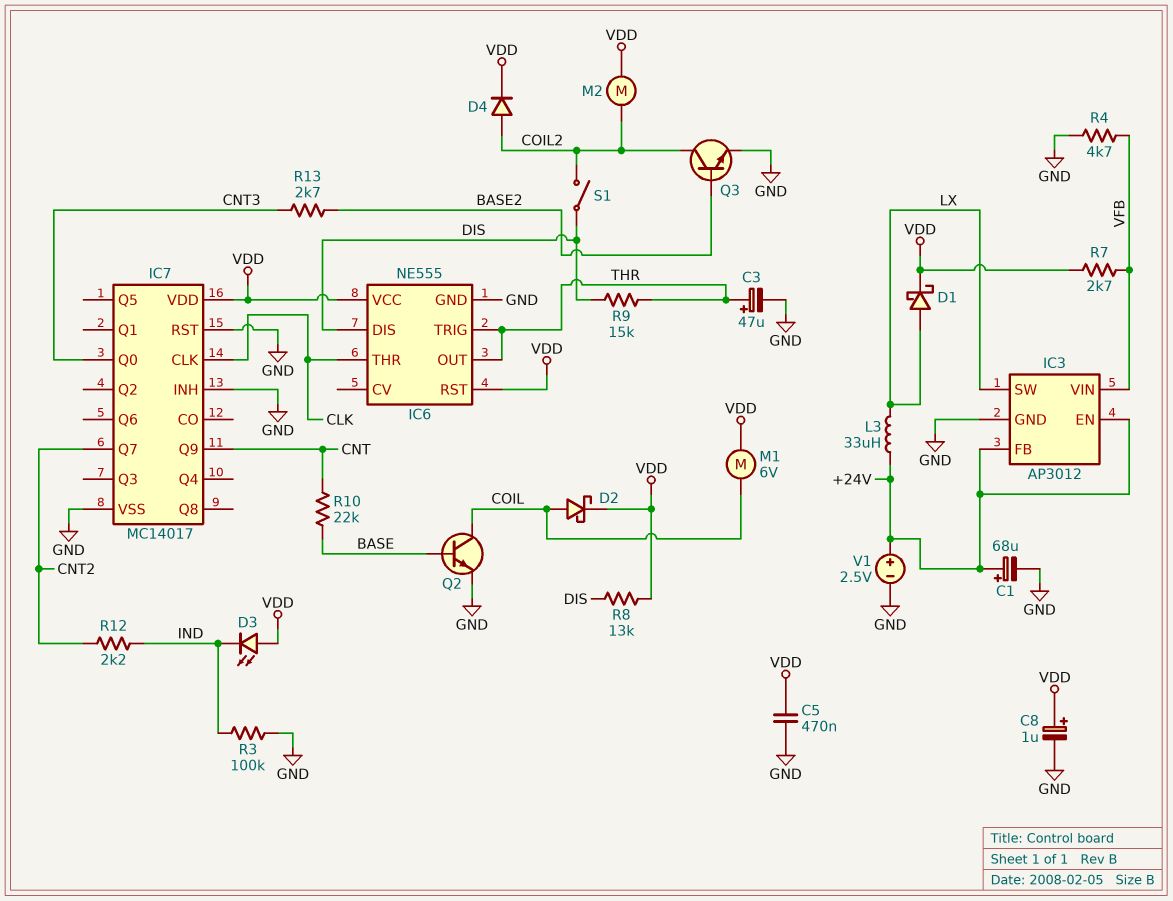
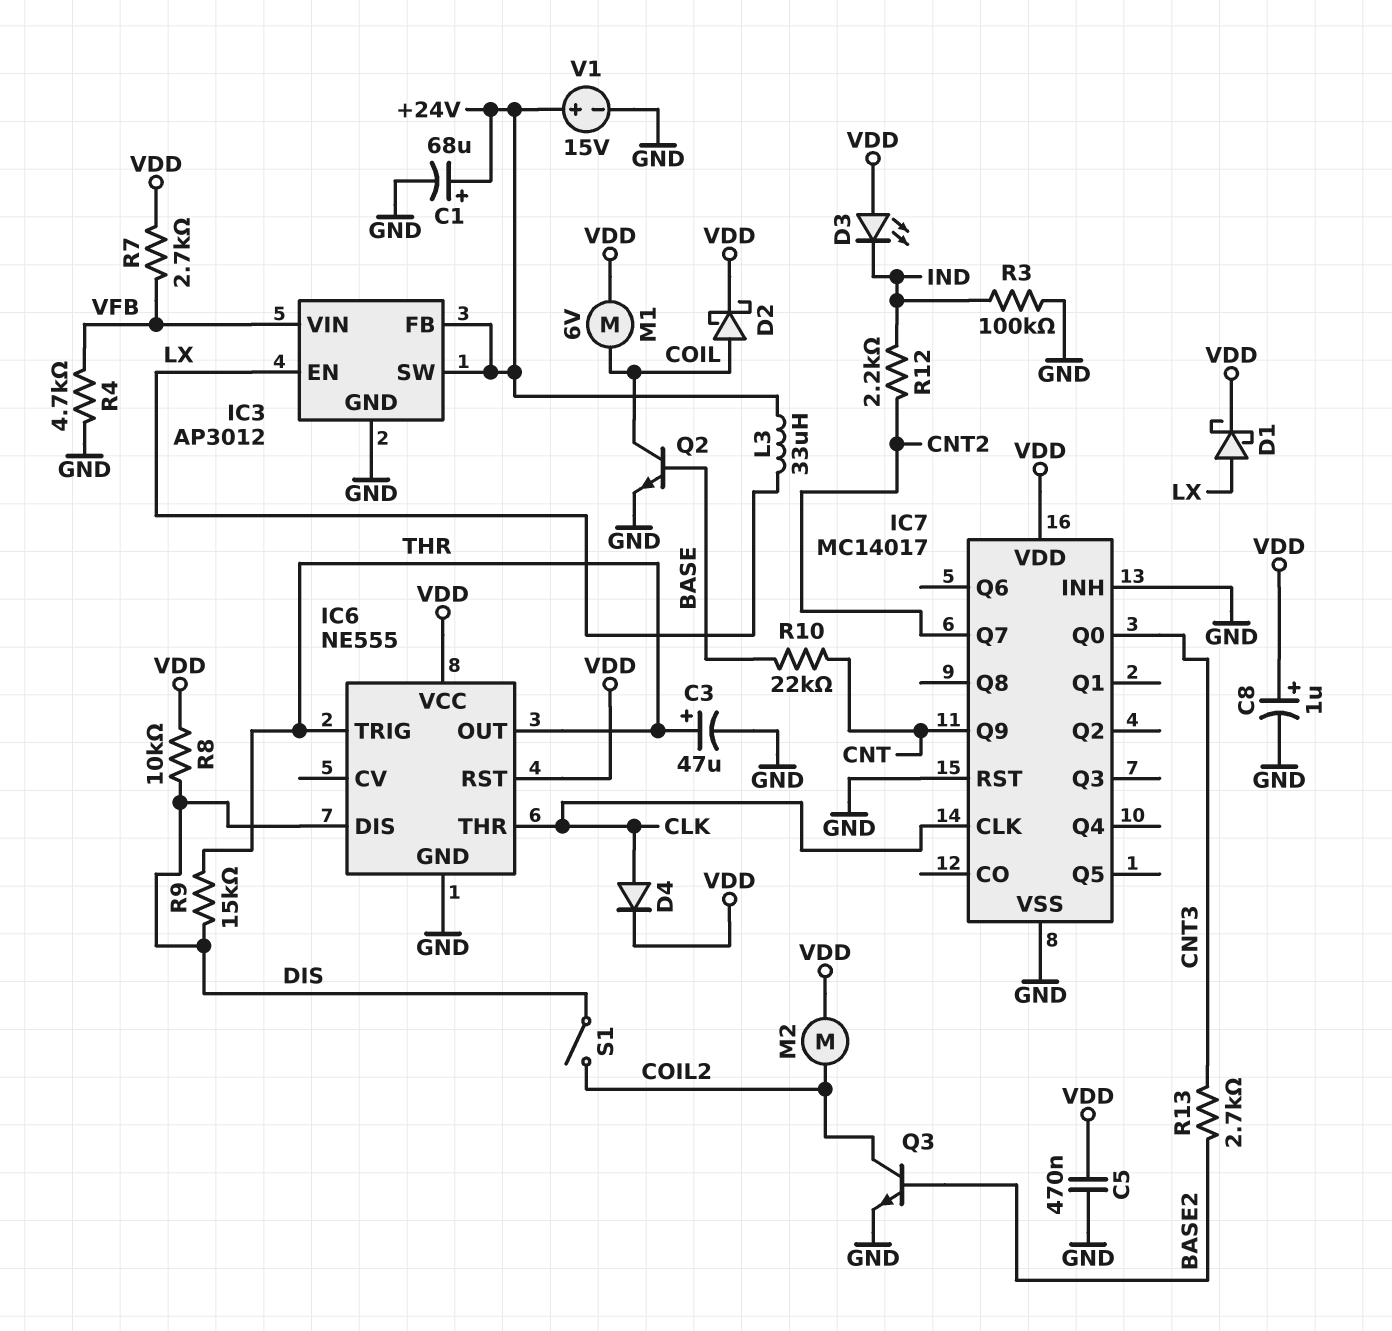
D4: diode (A COIL2, K VDD) -> diode (A CLK, K VDD)
IC3 pin EN: +24V -> LX
IC3 pin SW: LX -> +24V
R8: 13k (DIS, VDD) -> 10k (DIS, VDD)
V1: 2.5V (plus +24V, minus GND) -> 15V (plus +24V, minus GND)

